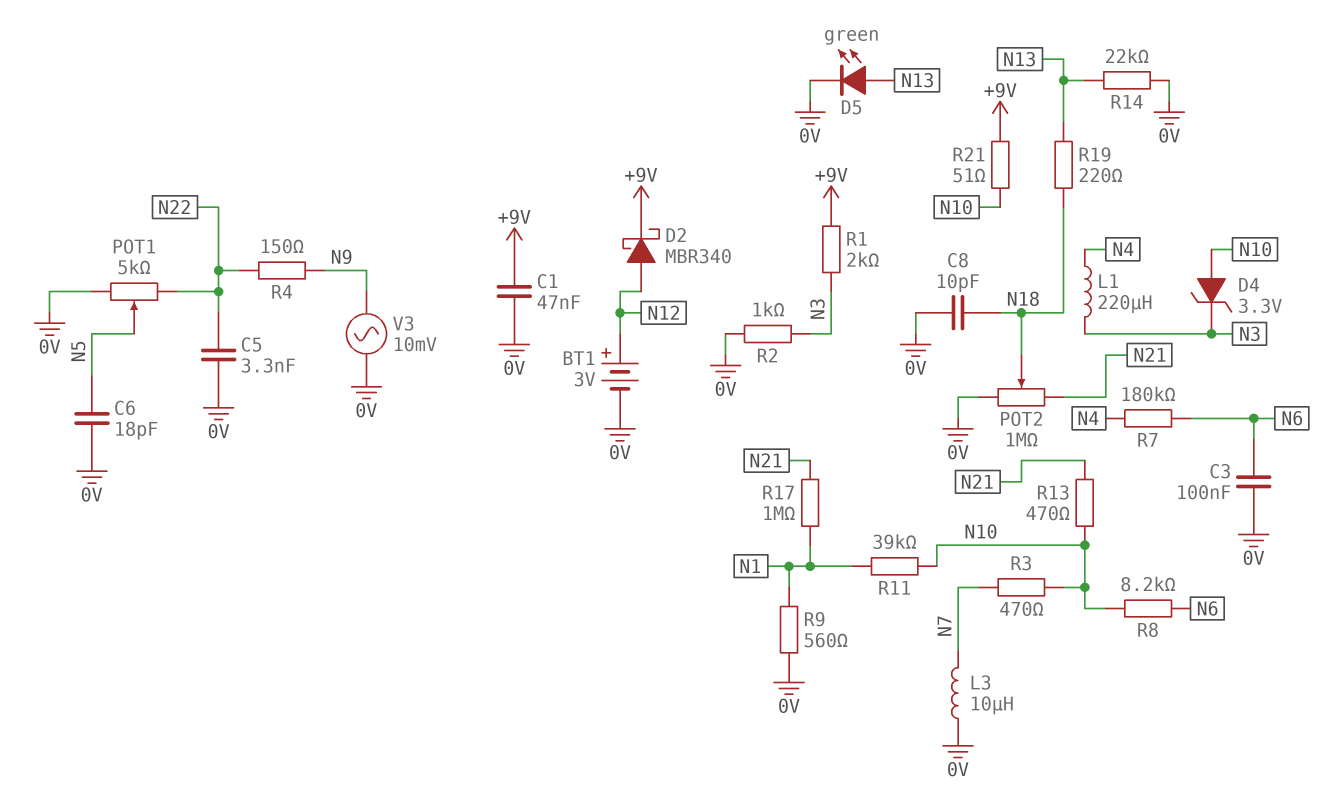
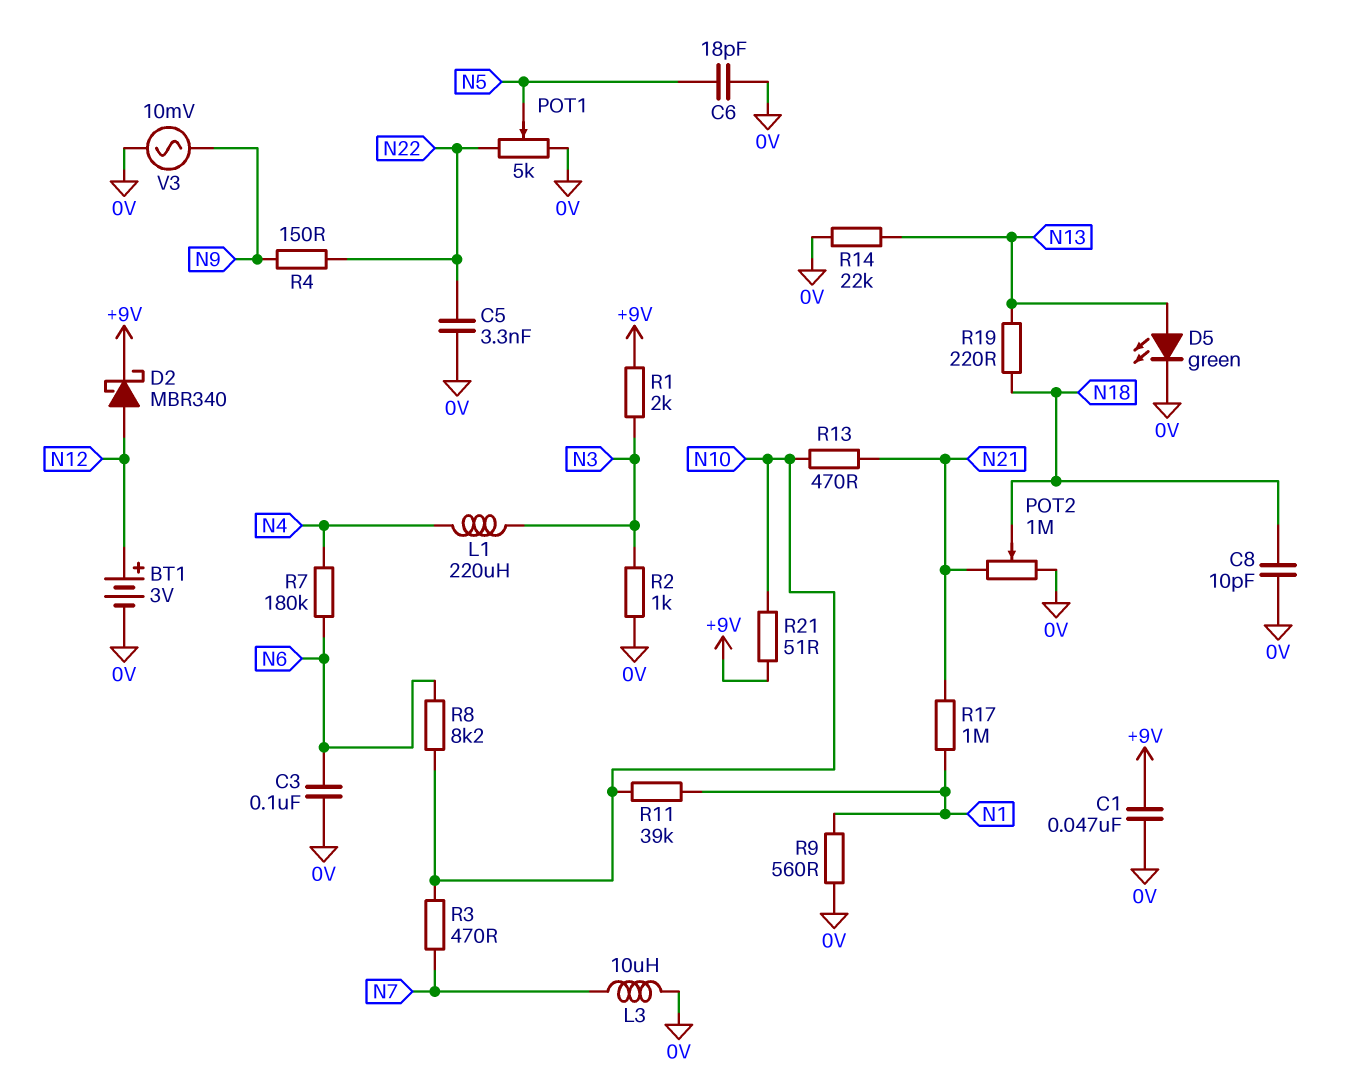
D4: zener 3.3V (A N10, K N3) -> none

